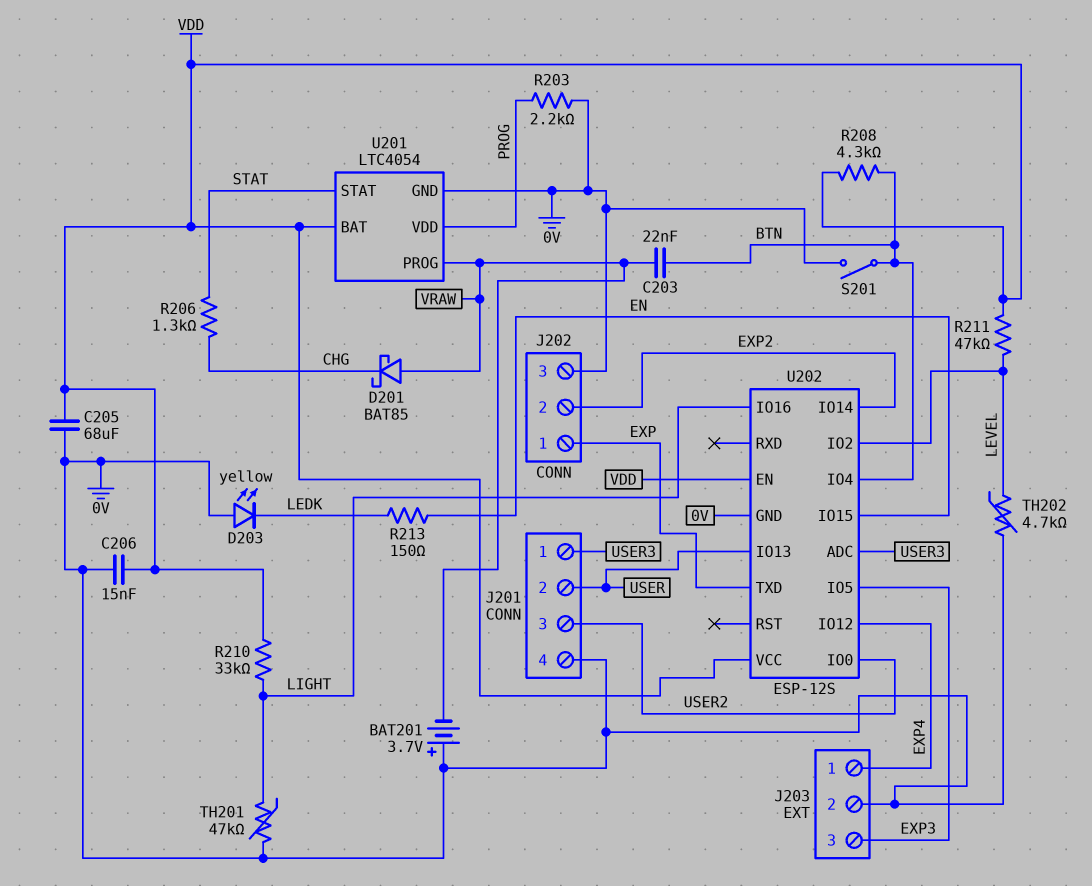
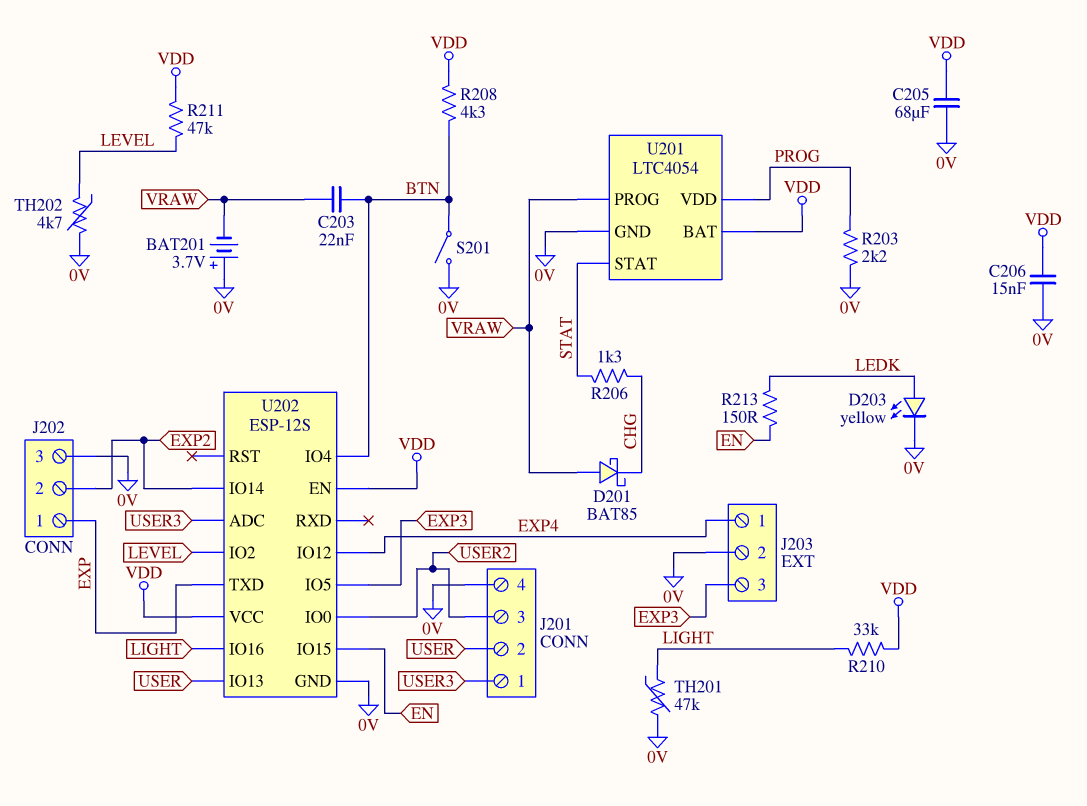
D203: LED yellow (A 0V, K LEDK) -> LED yellow (A LEDK, K 0V)

